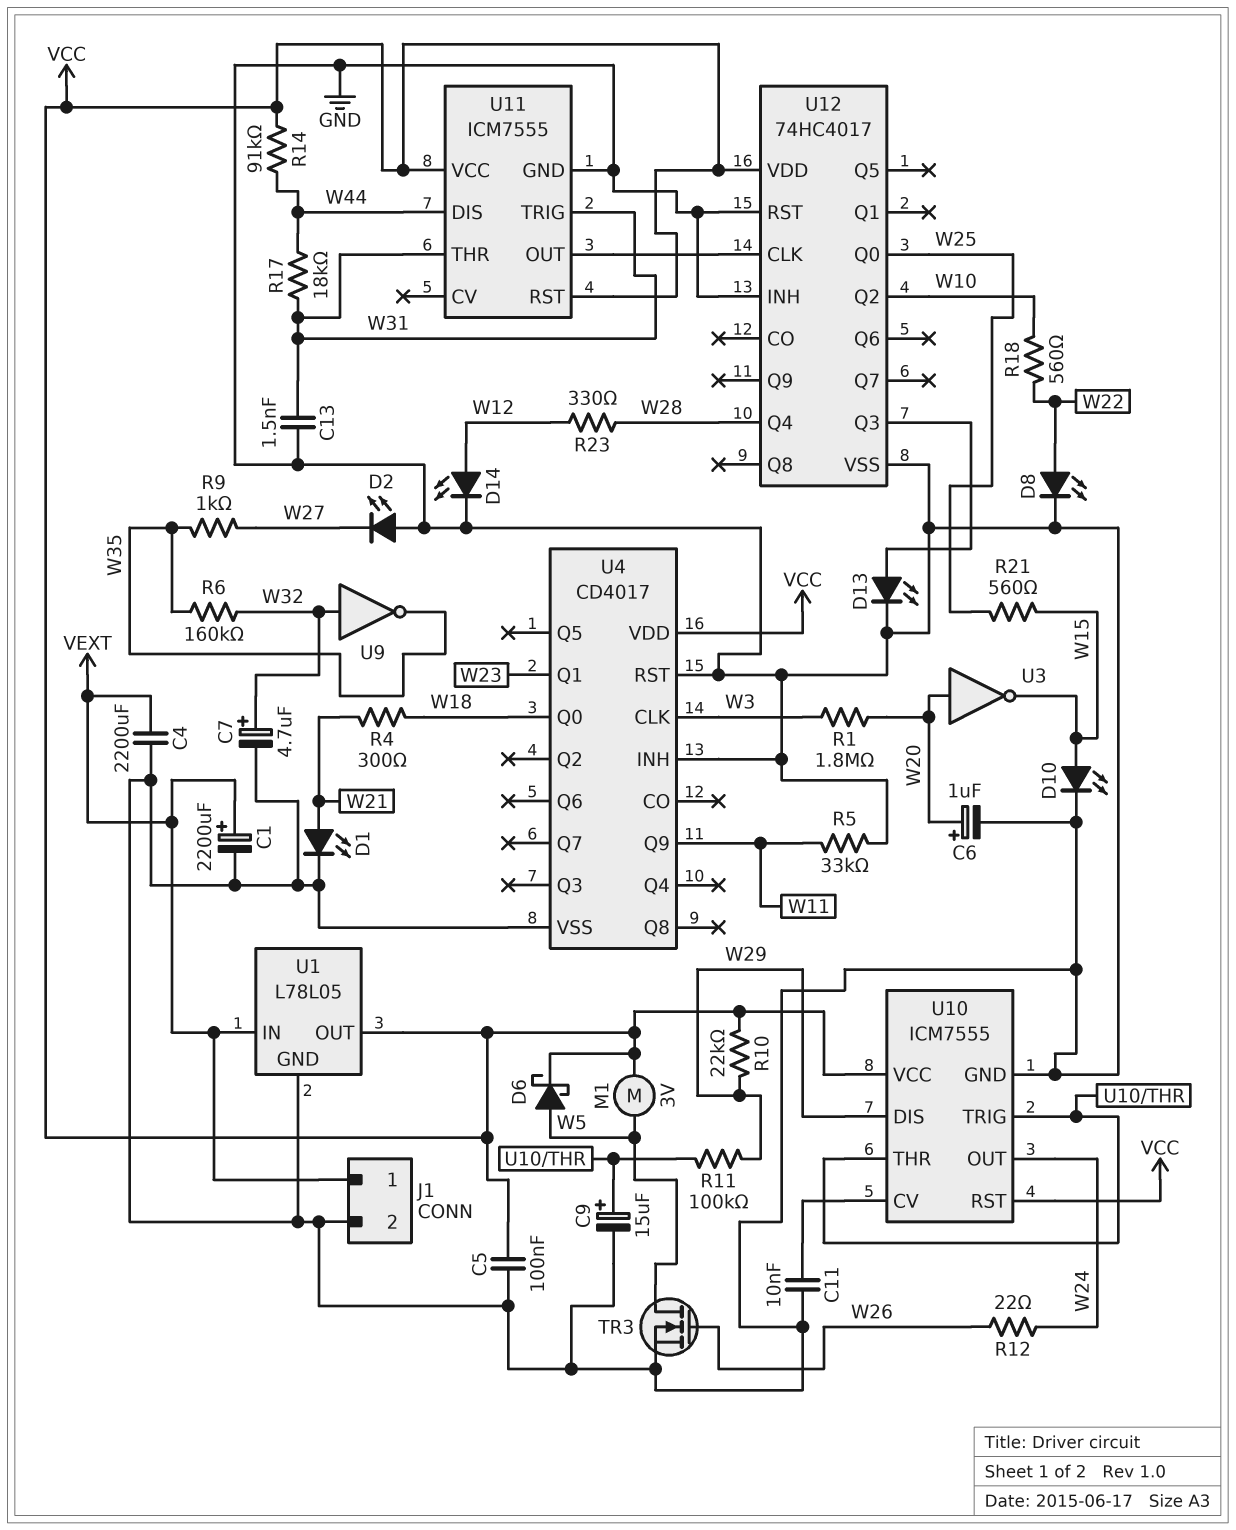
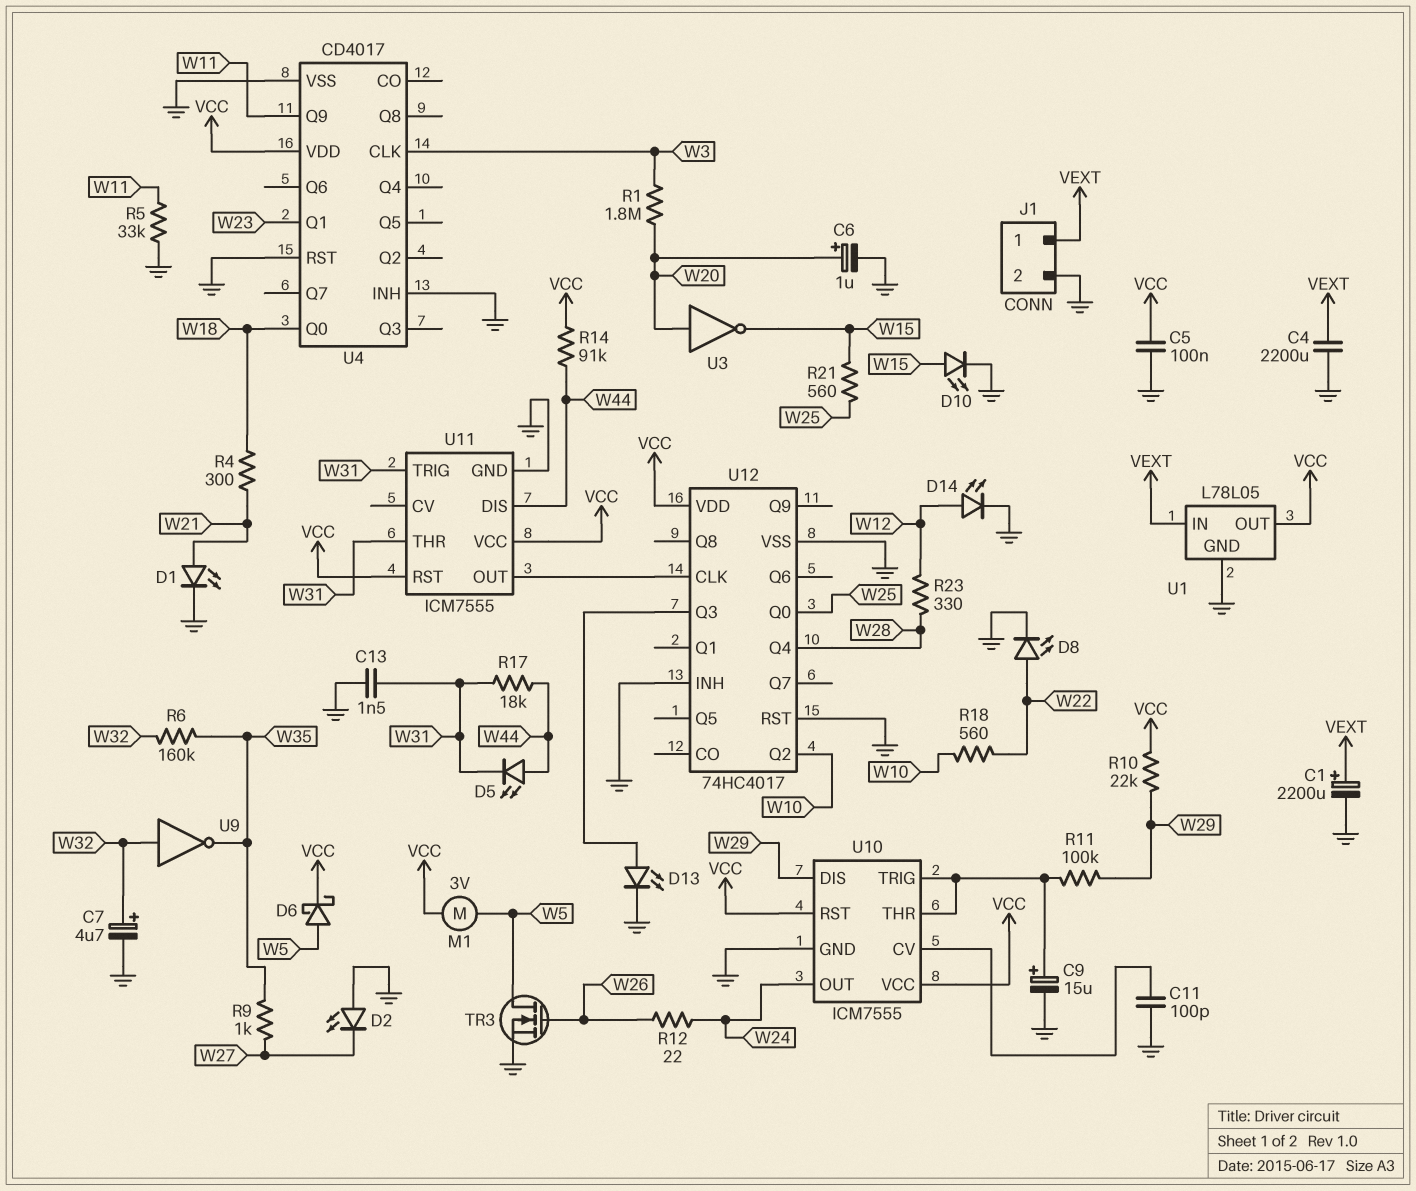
C11: 10nF (GND, U10/CV) -> 100pF (GND, U10/CV)
D5: none -> LED (A W44, K W31)

